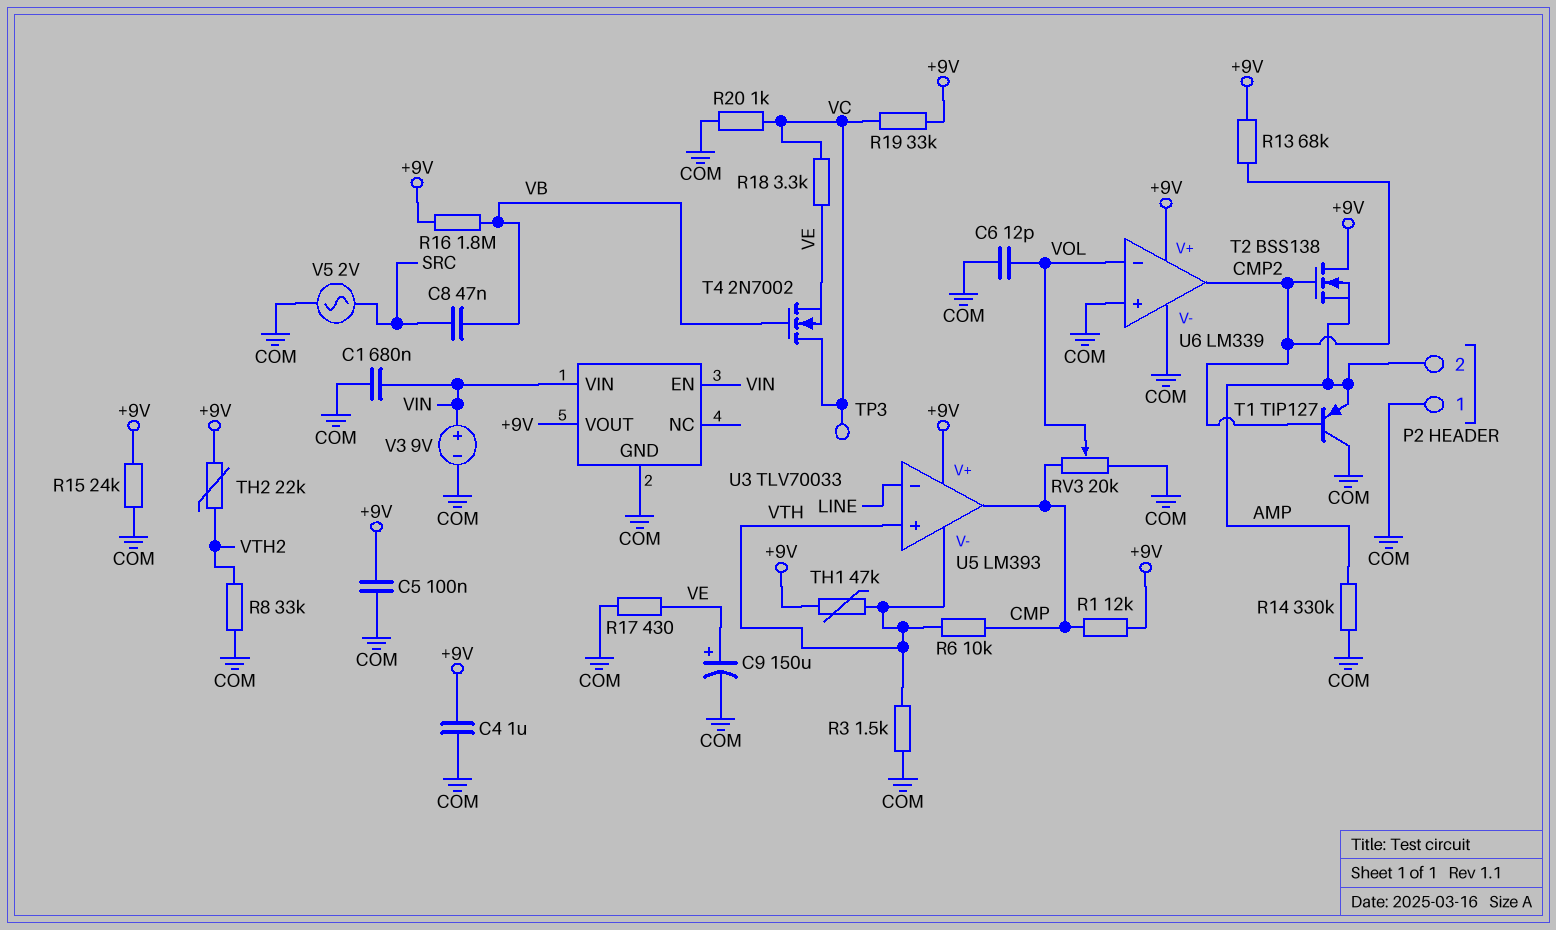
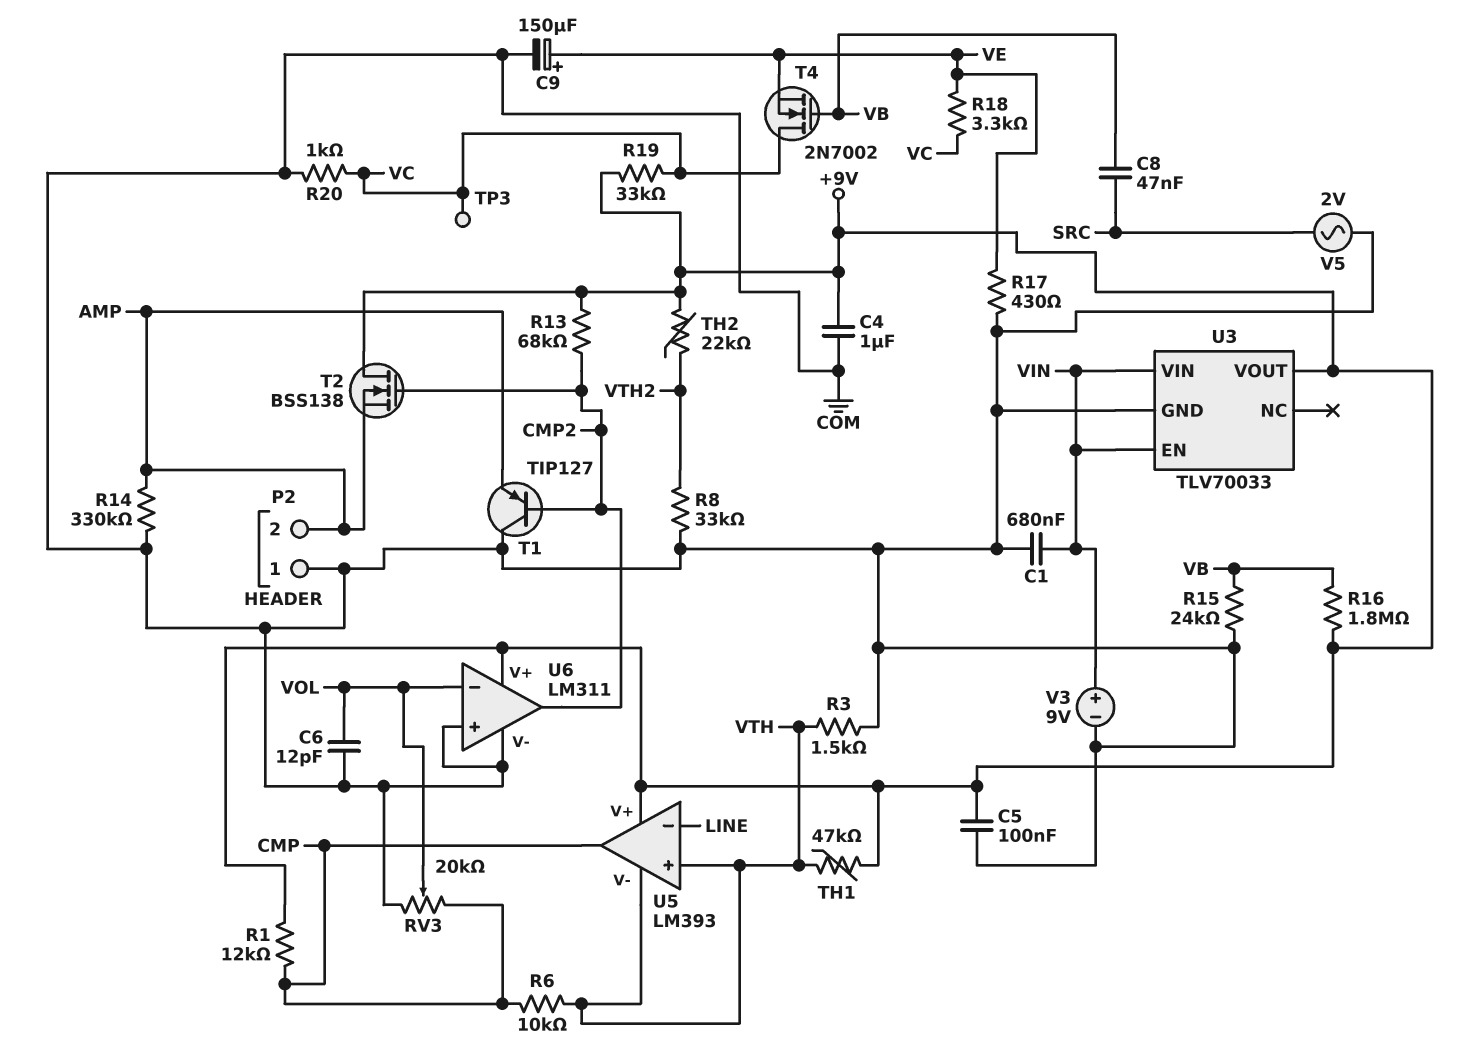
R15: 24k (+9V, COM) -> 24k (COM, VB)
U6: LM339 -> LM311

